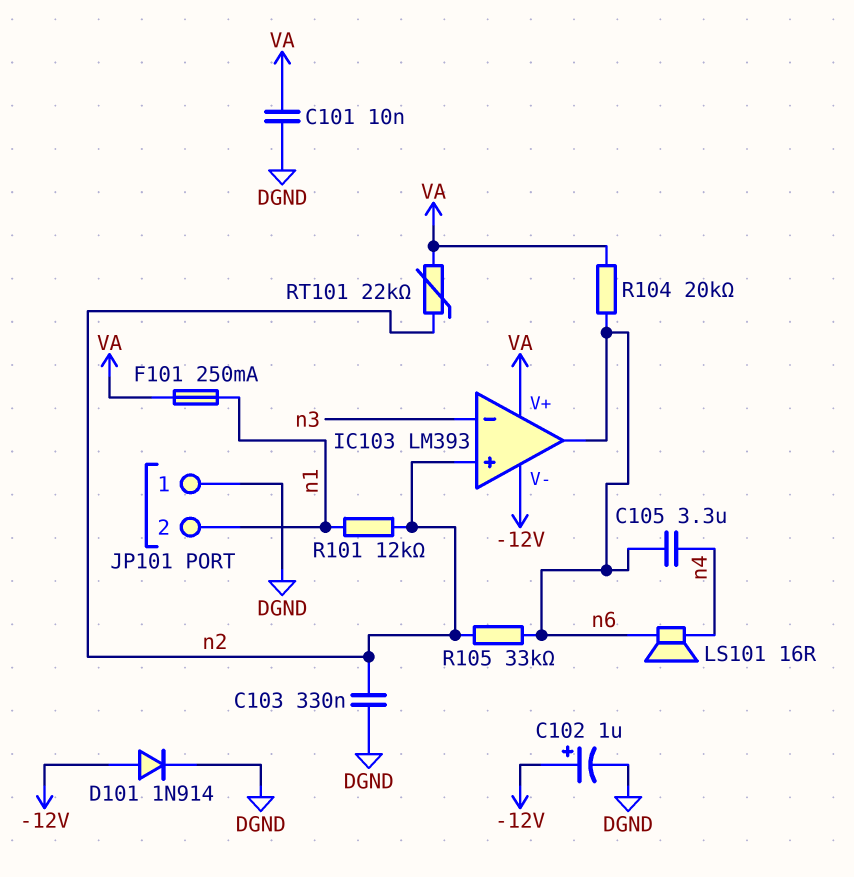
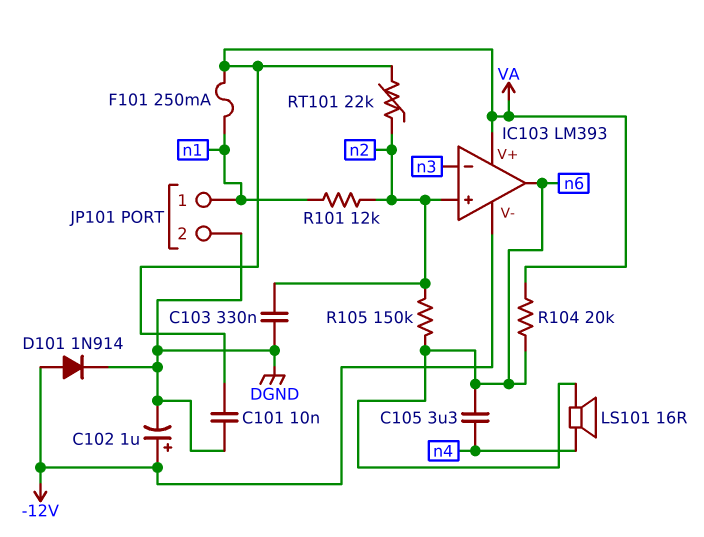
JP101 pin 1: DGND -> n1
JP101 pin 2: n1 -> DGND
R105: 33k (n2, n6) -> 150k (n2, n6)

